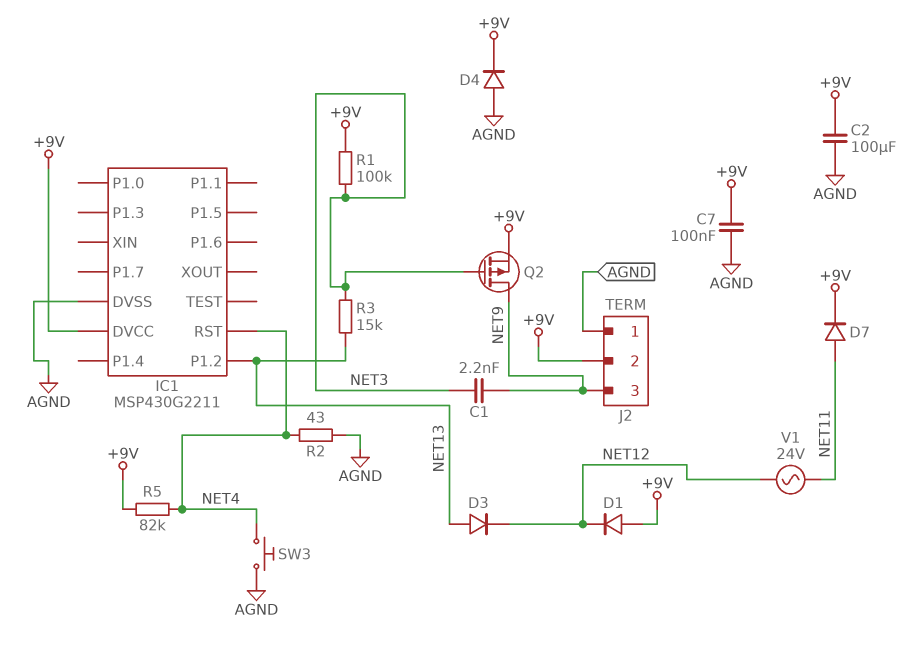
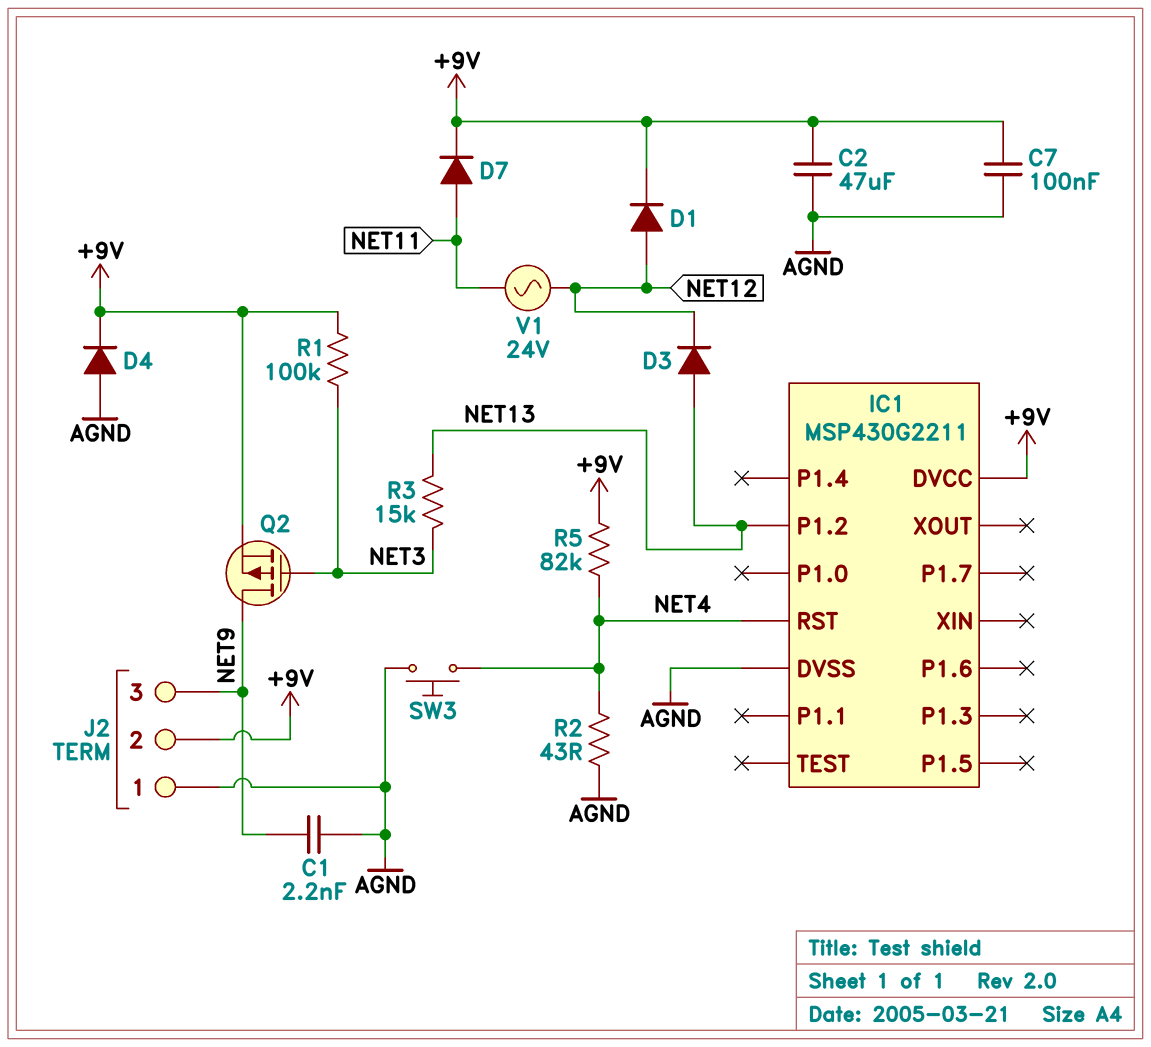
C1: 2.2nF (NET3, NET9) -> 2.2nF (AGND, NET9)
C2: 100uF (+9V, AGND) -> 47uF (+9V, AGND)
D1: diode (A +9V, K NET12) -> diode (A NET12, K +9V)

